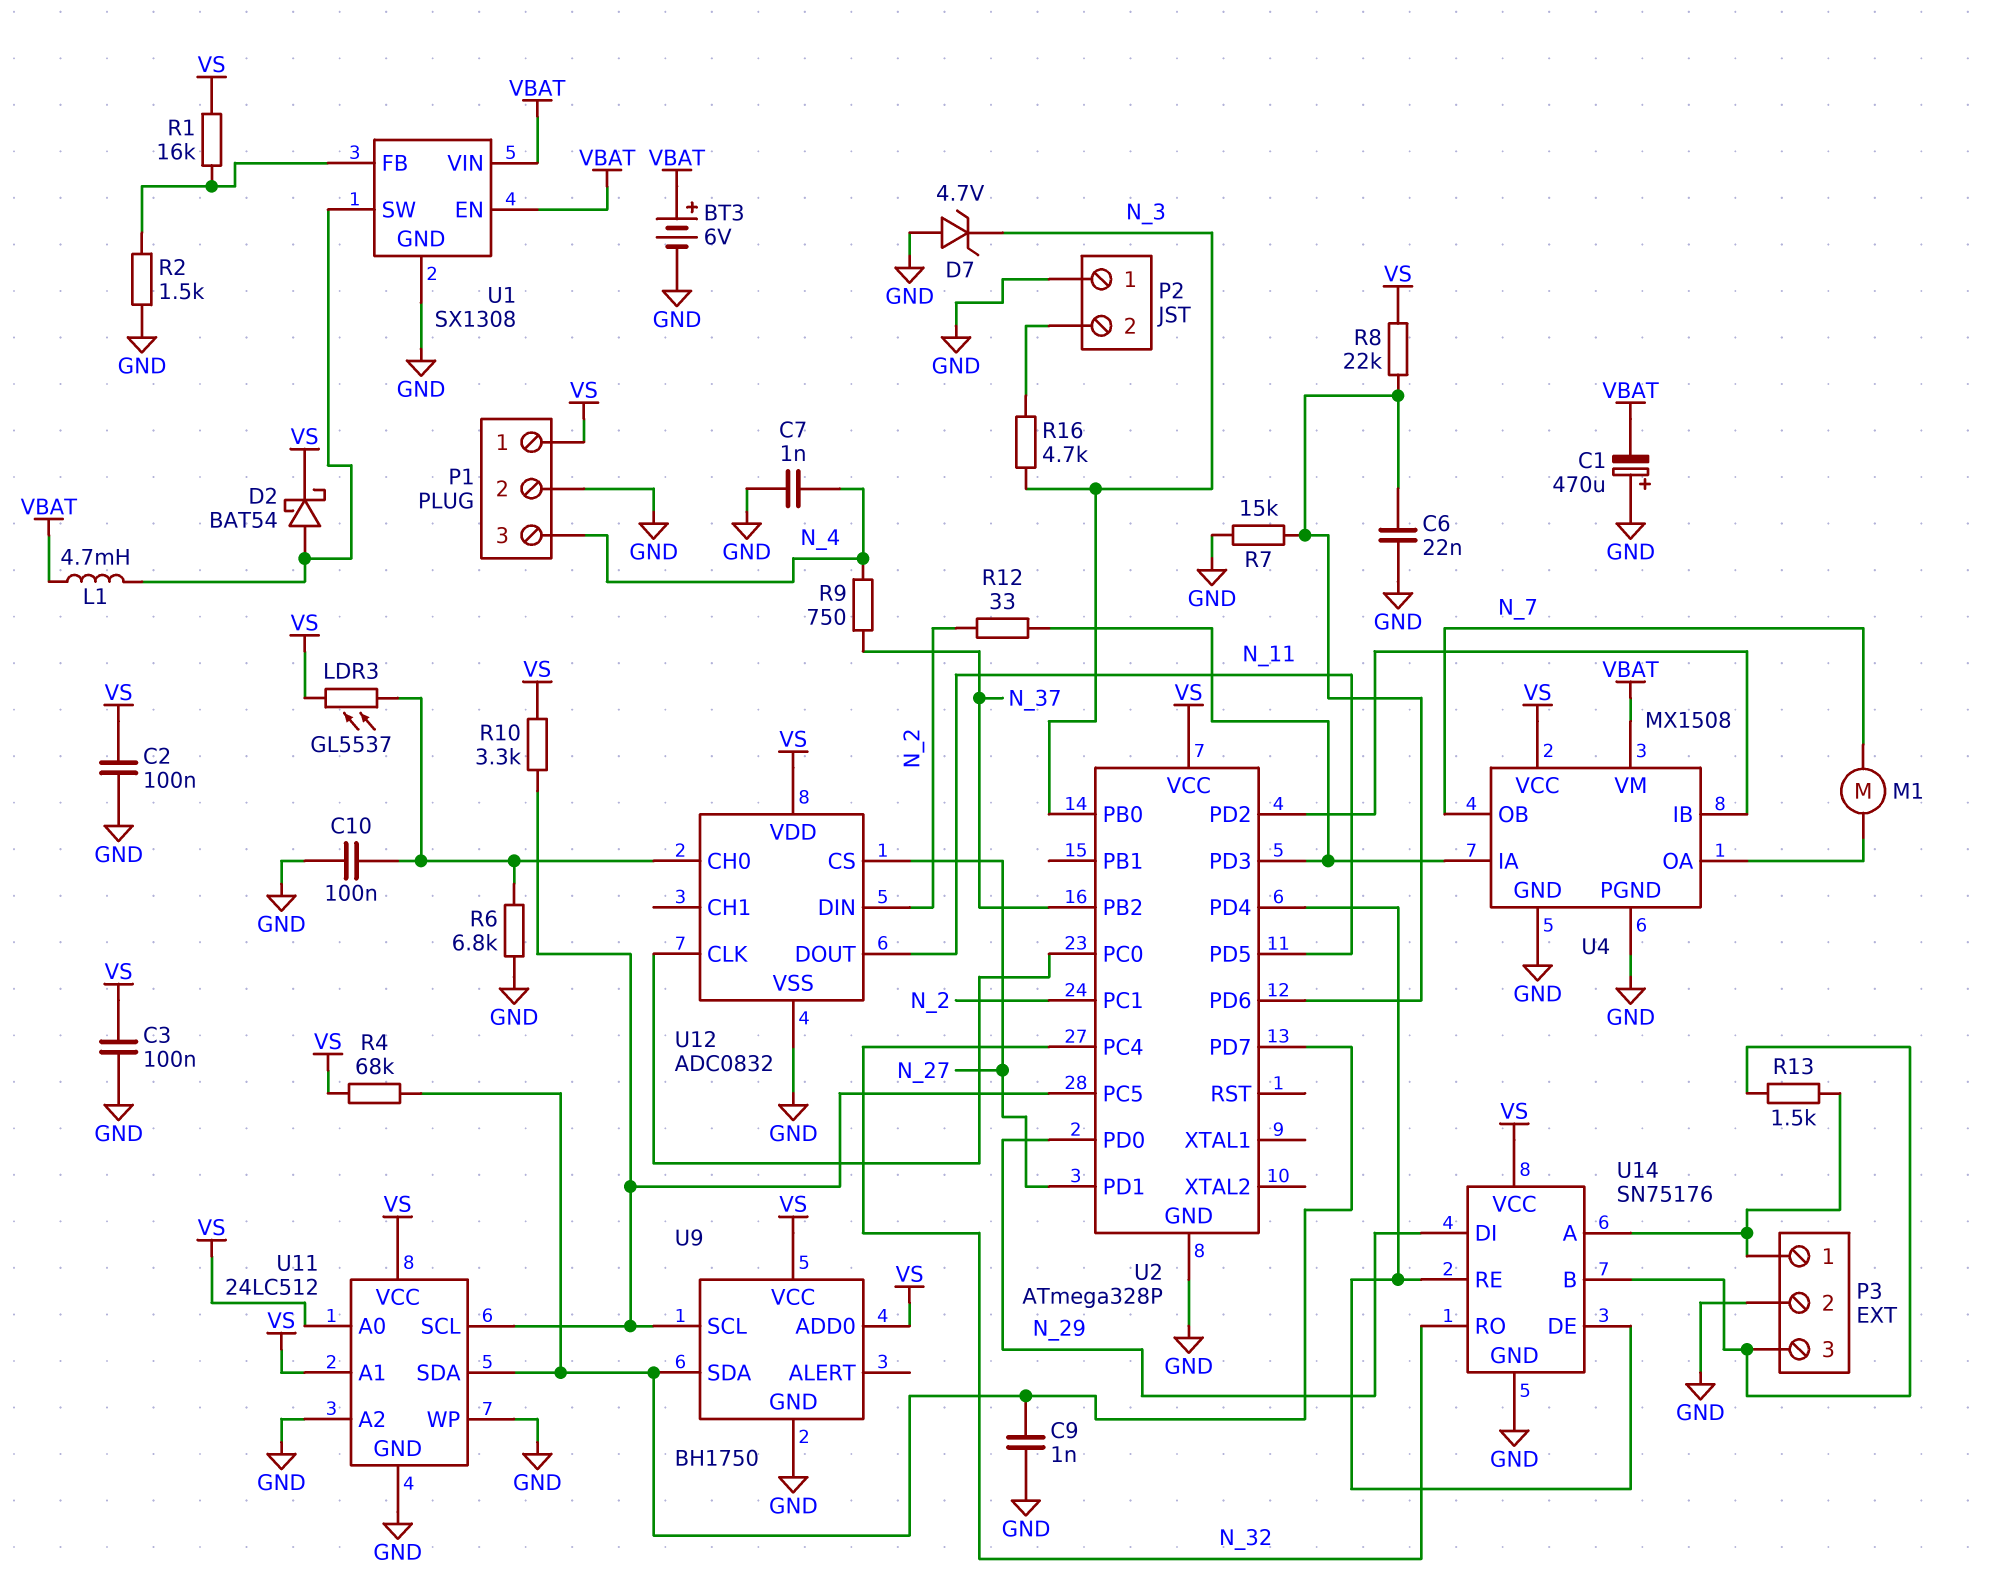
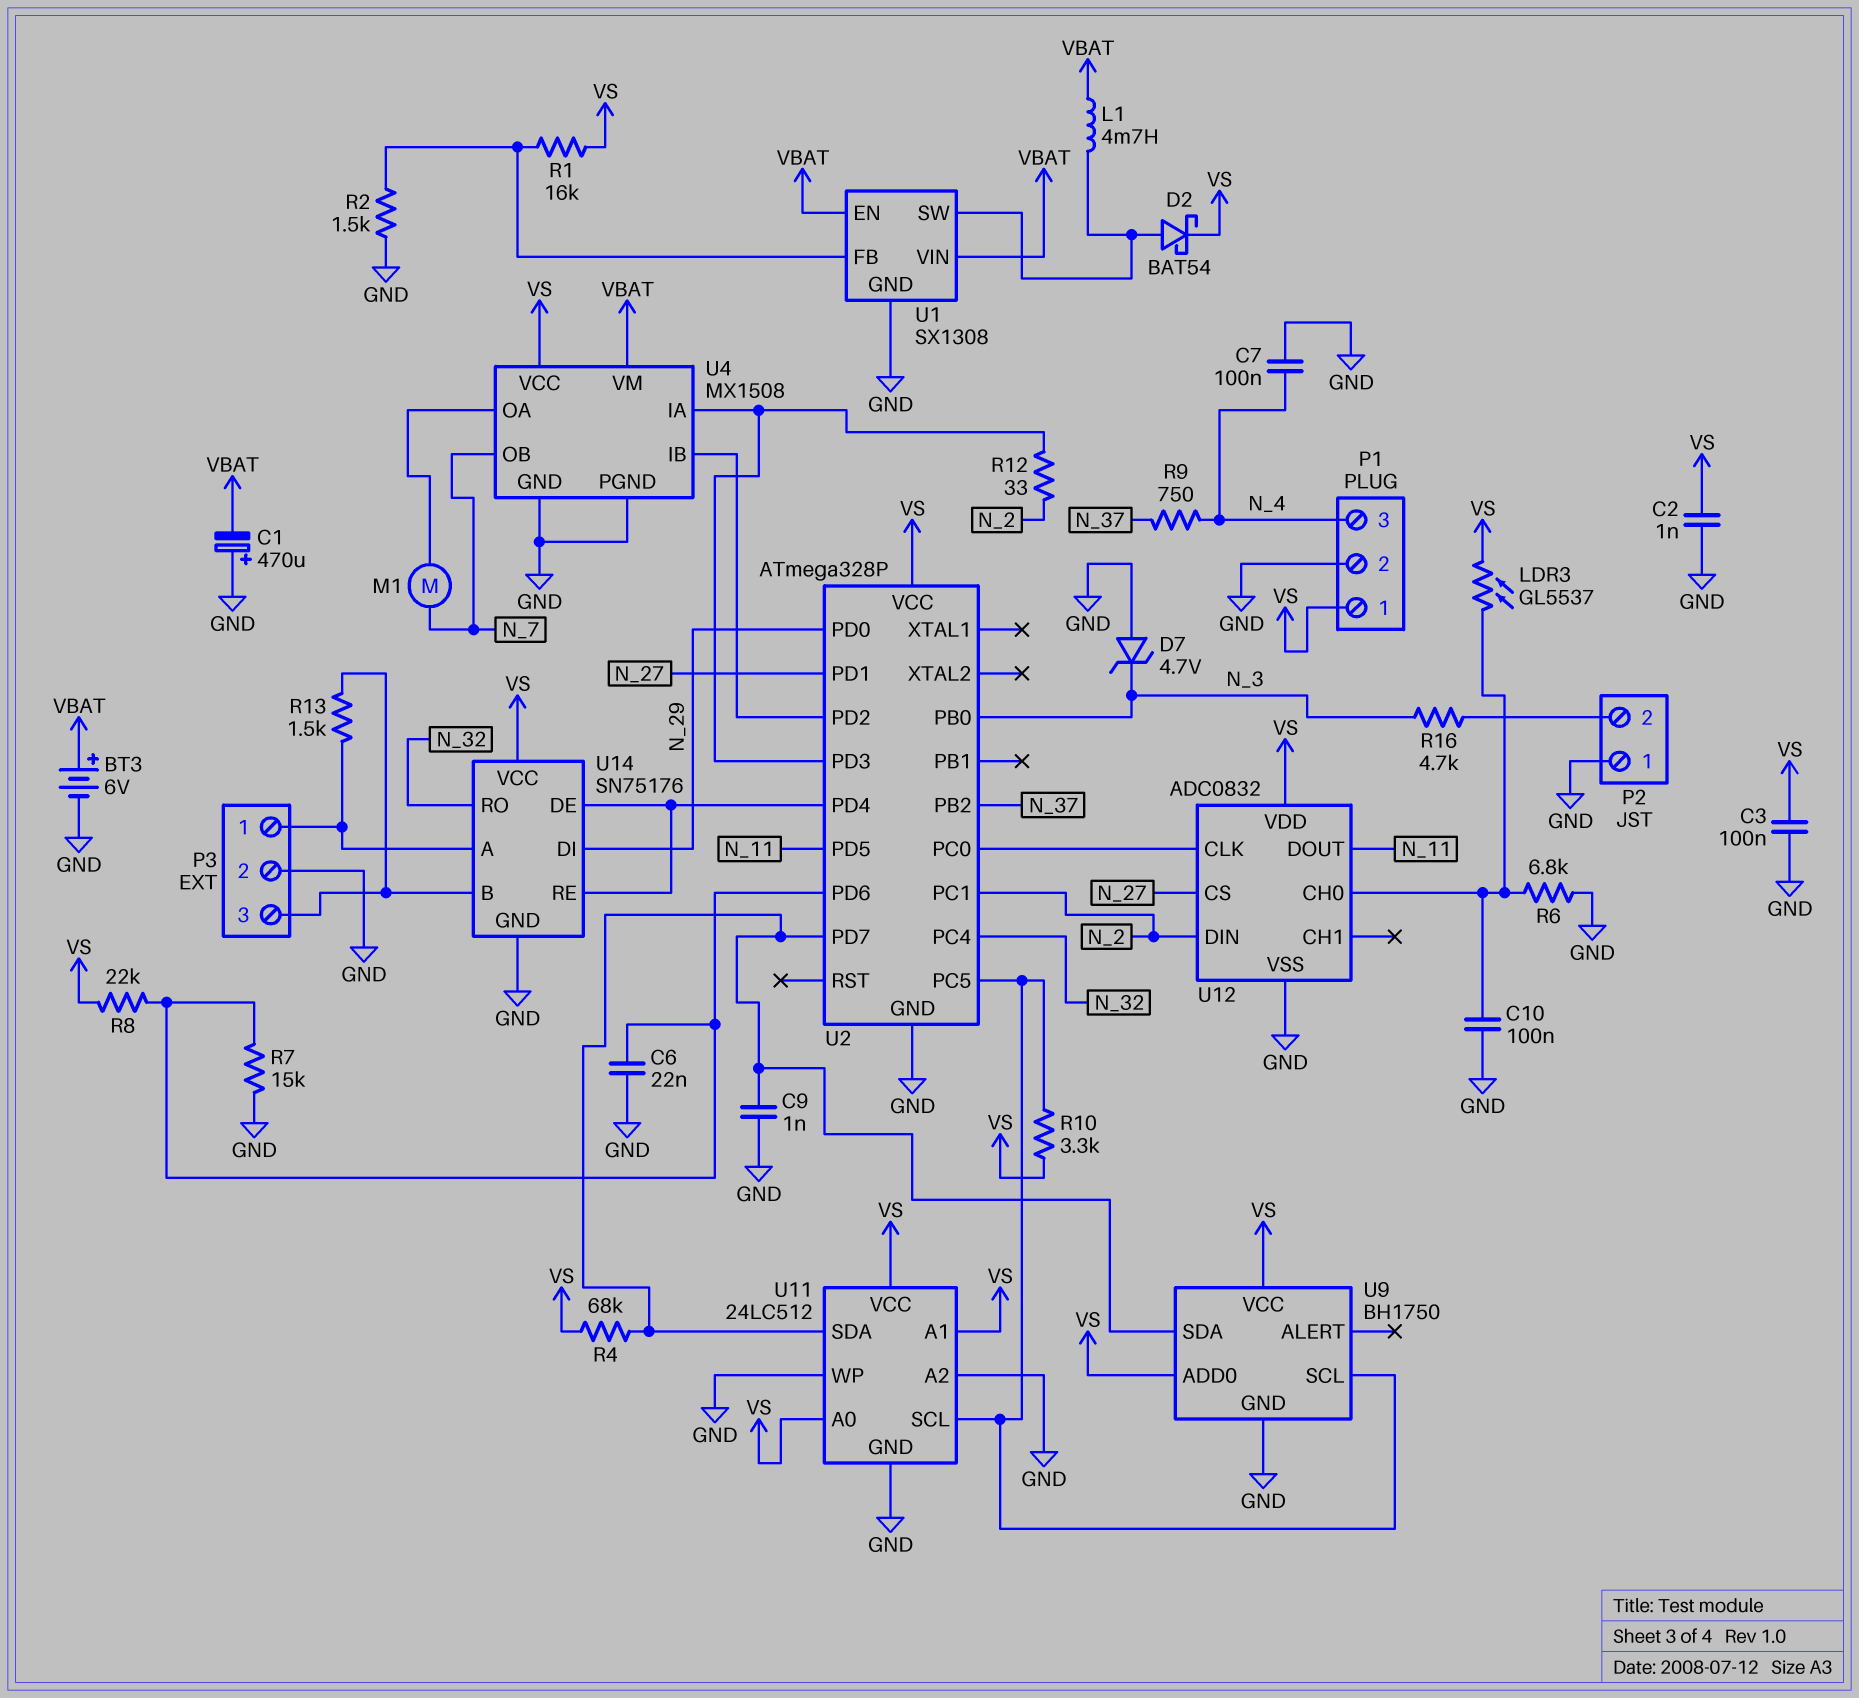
C2: 100nF (GND, VS) -> 1nF (GND, VS)
C7: 1nF (GND, N_4) -> 100nF (GND, N_4)

